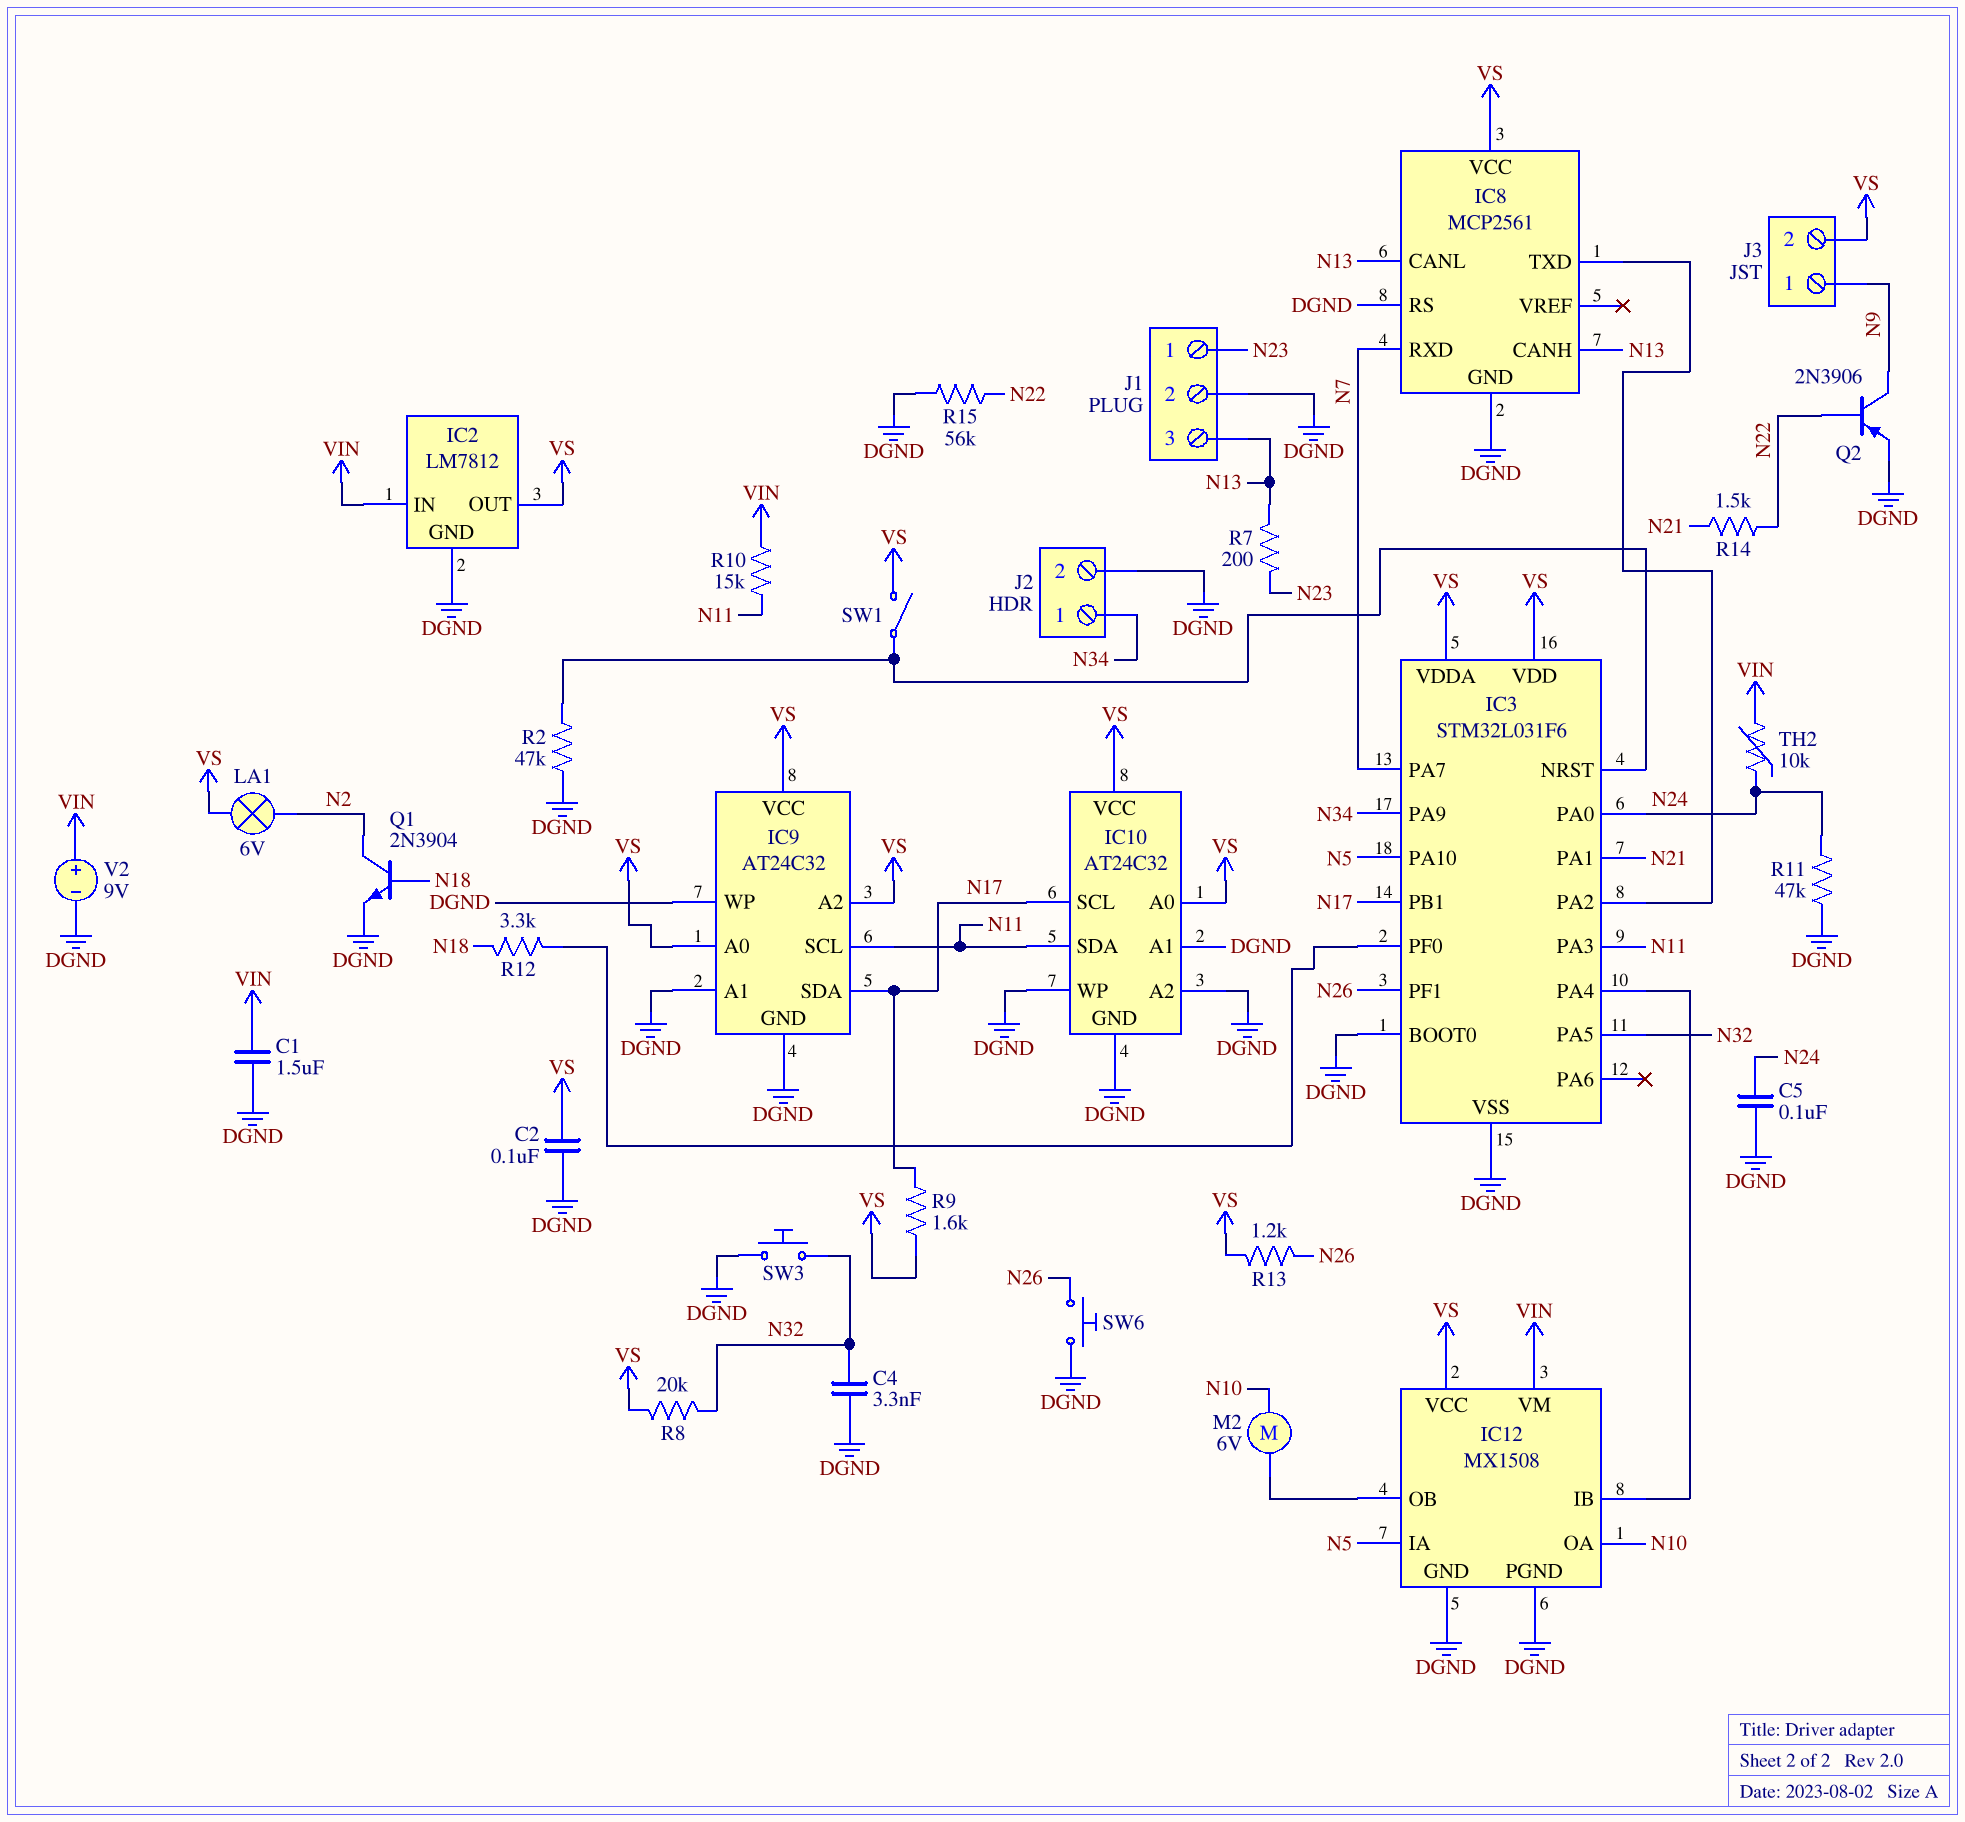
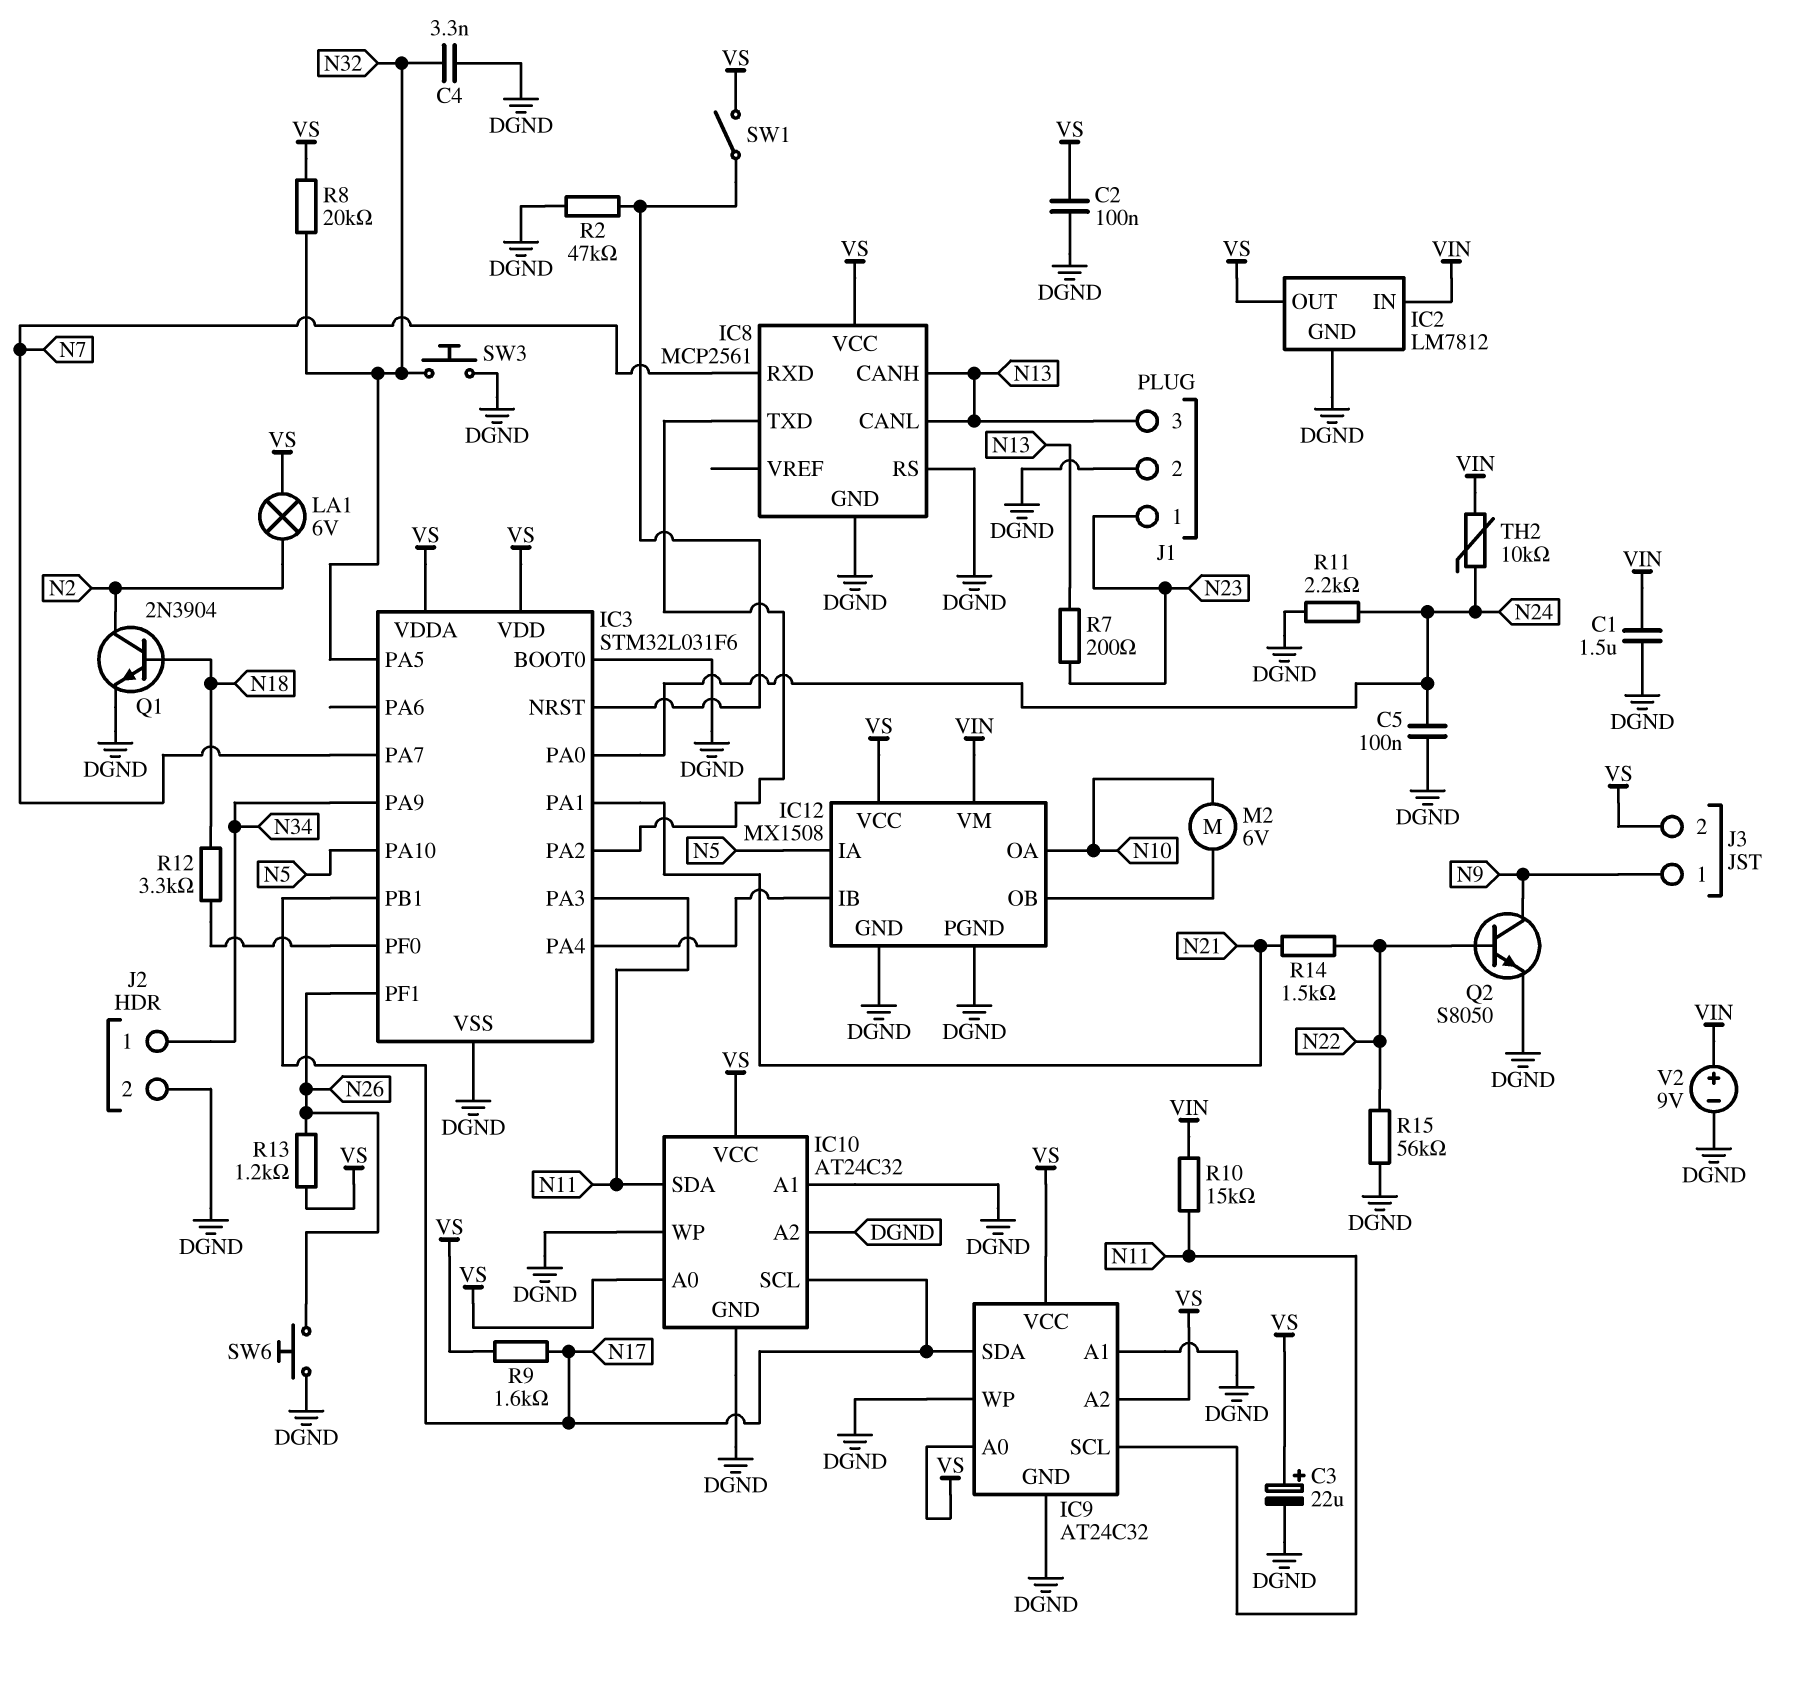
C3: none -> 22uF (plus VS, minus DGND)
Q2: PNP 2N3906 (B N22, C N9, E DGND) -> NPN S8050 (B N22, C N9, E DGND)
R11: 47k (DGND, N24) -> 2.2k (DGND, N24)

